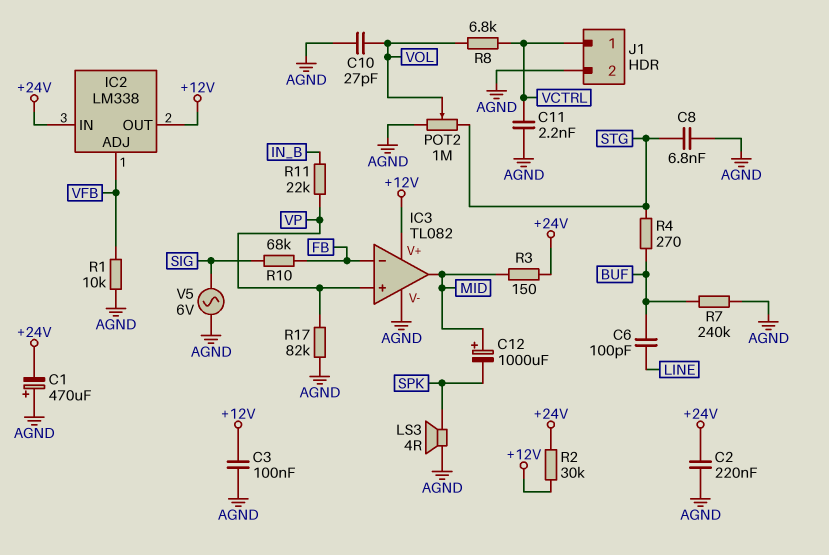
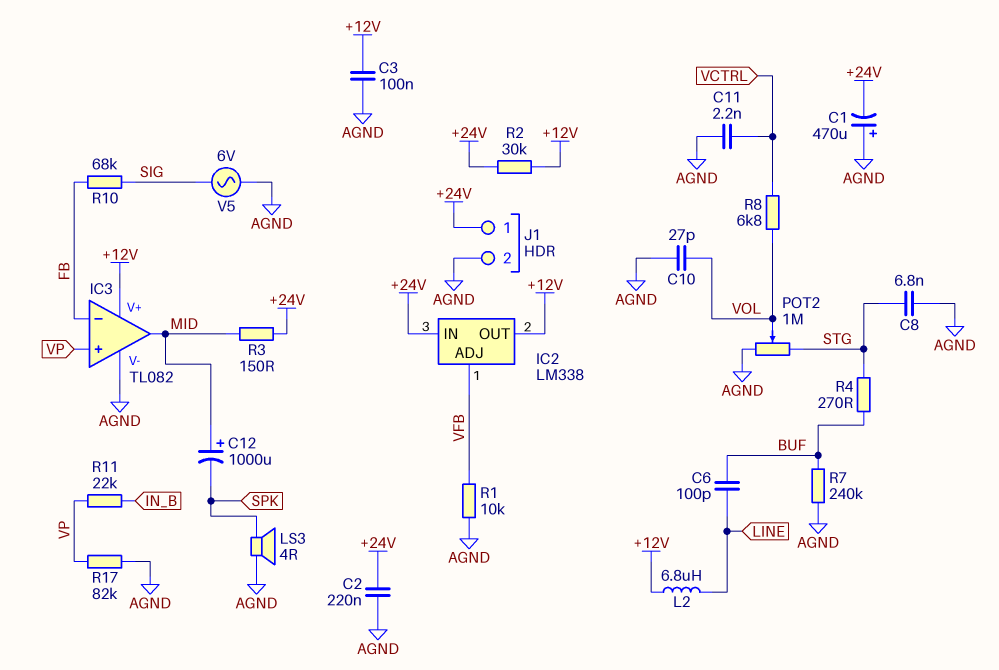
J1 pin 1: VCTRL -> +24V
L2: none -> 6.8uH (+12V, LINE)

